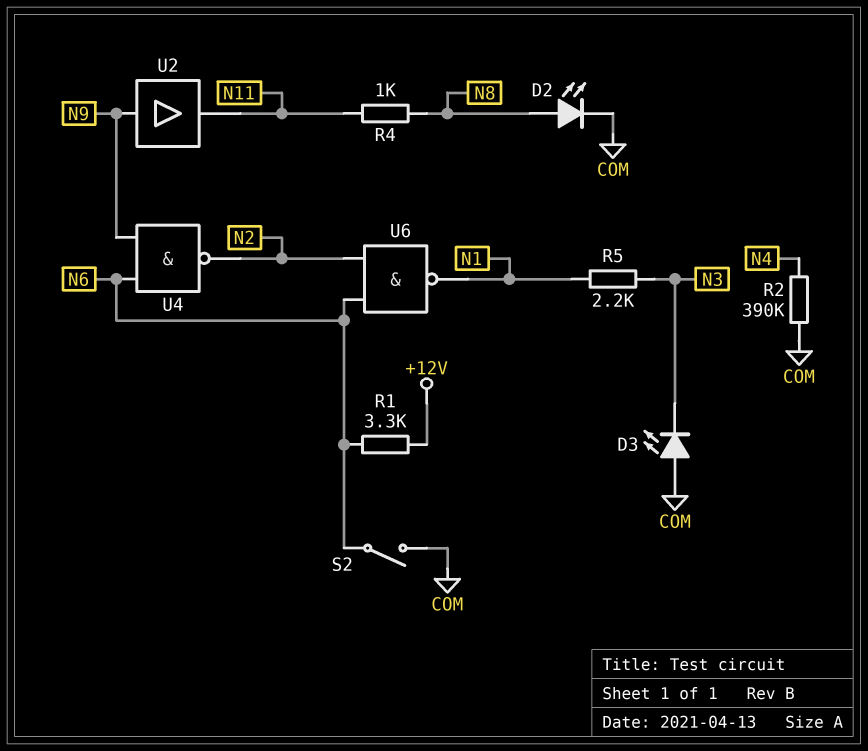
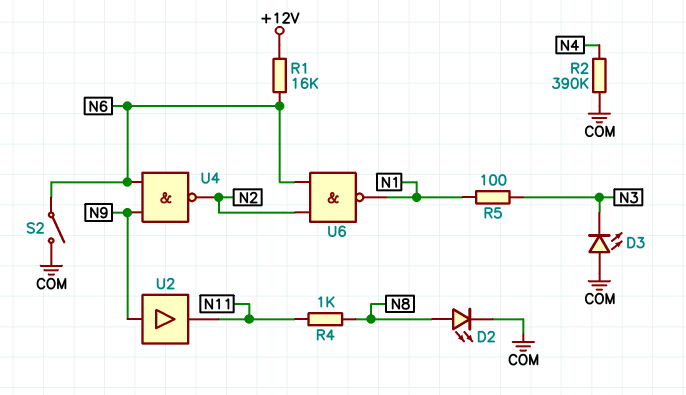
R1: 3.3k (+12V, N6) -> 16k (+12V, N6)
R5: 2.2k (N1, N3) -> 100 (N1, N3)

